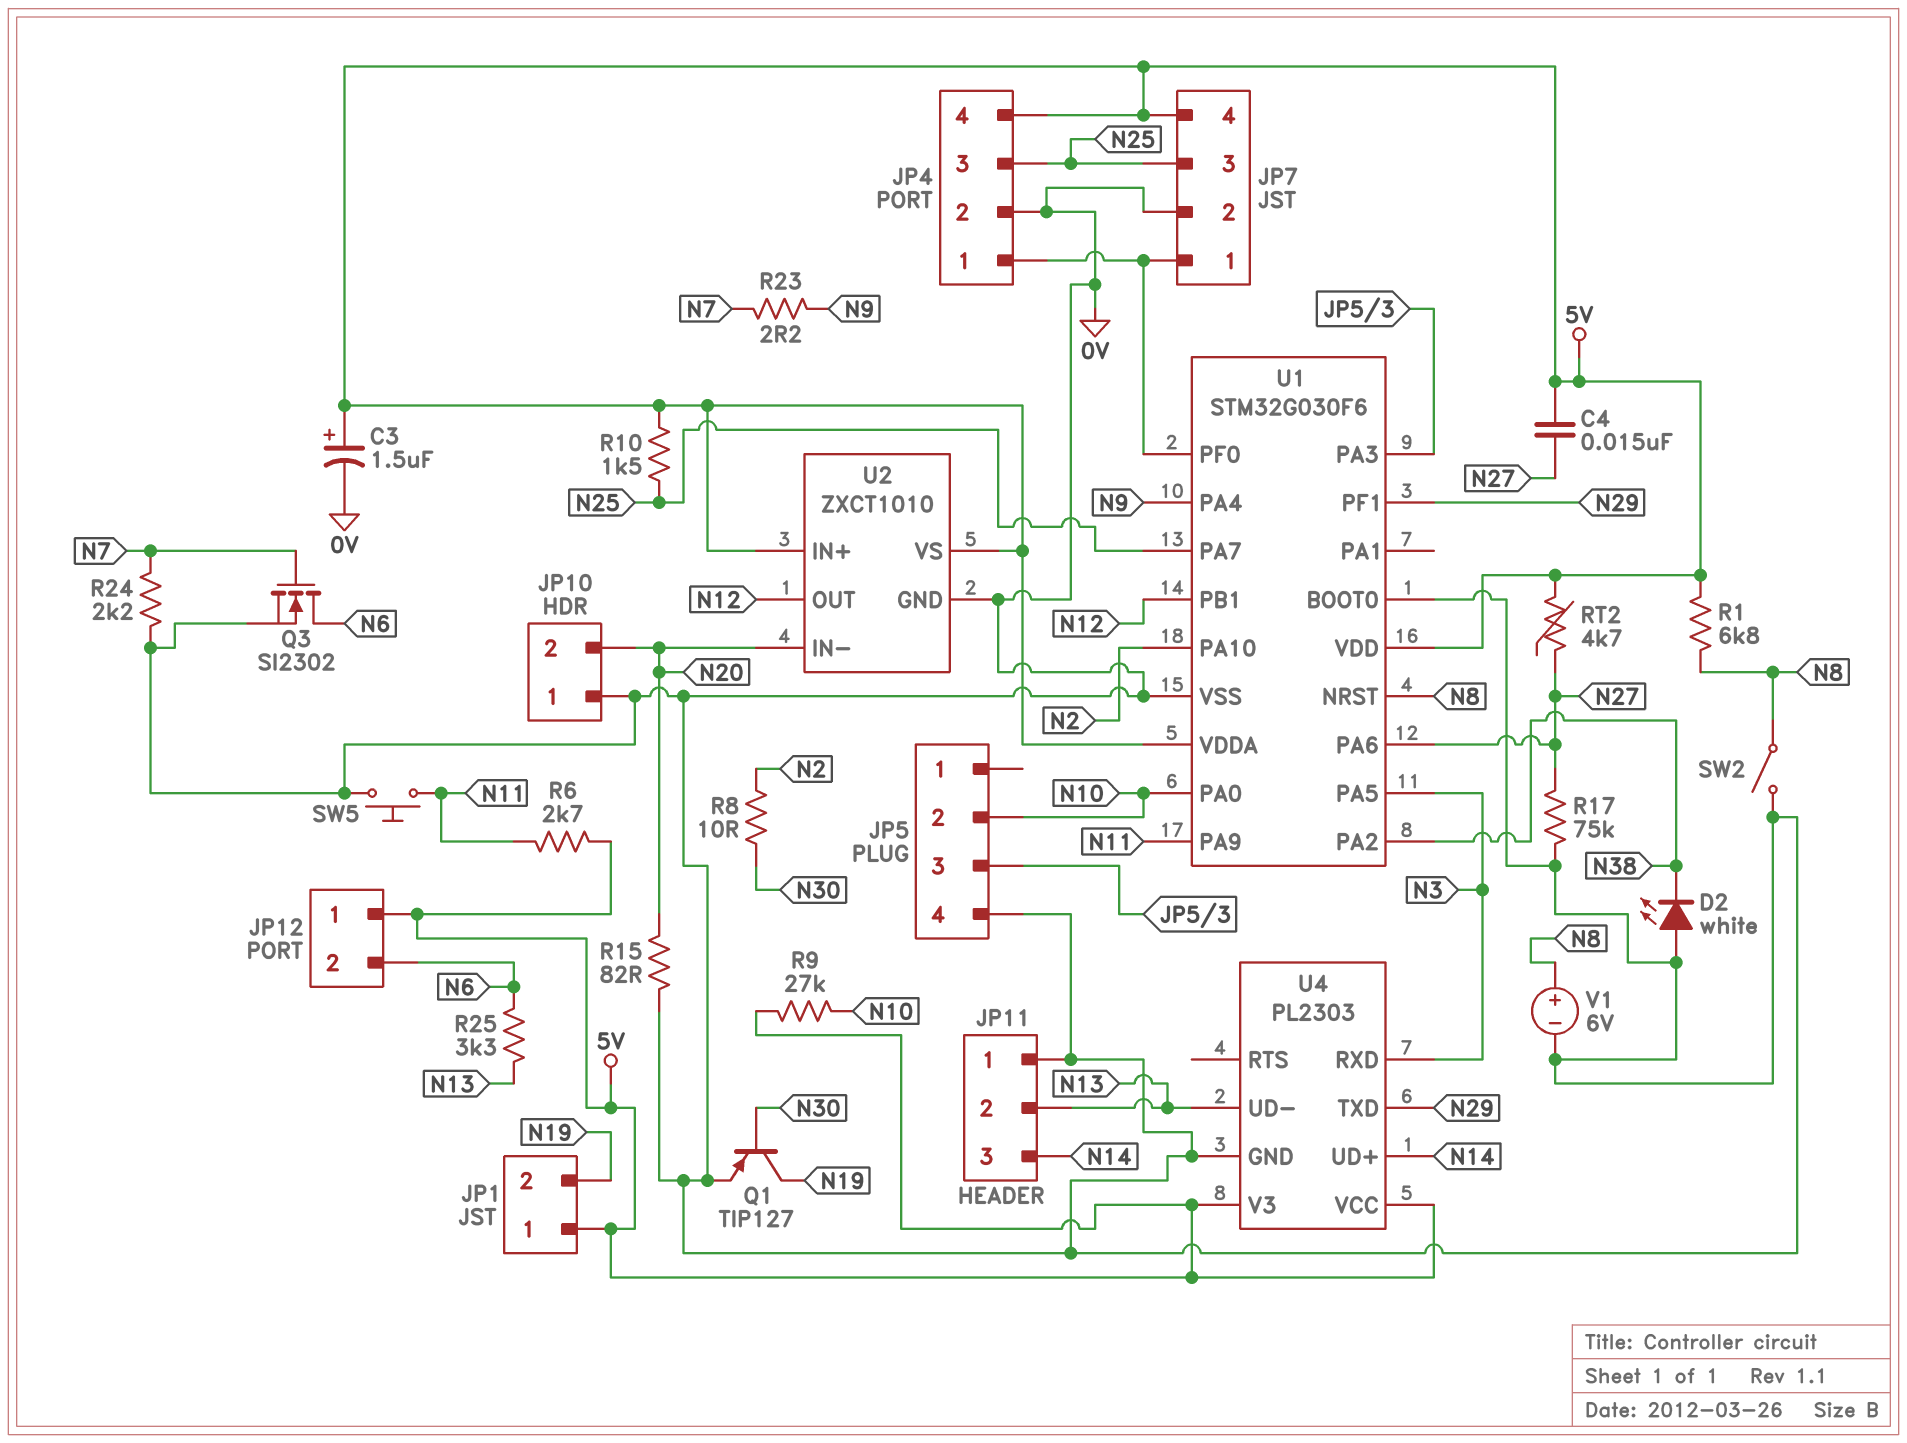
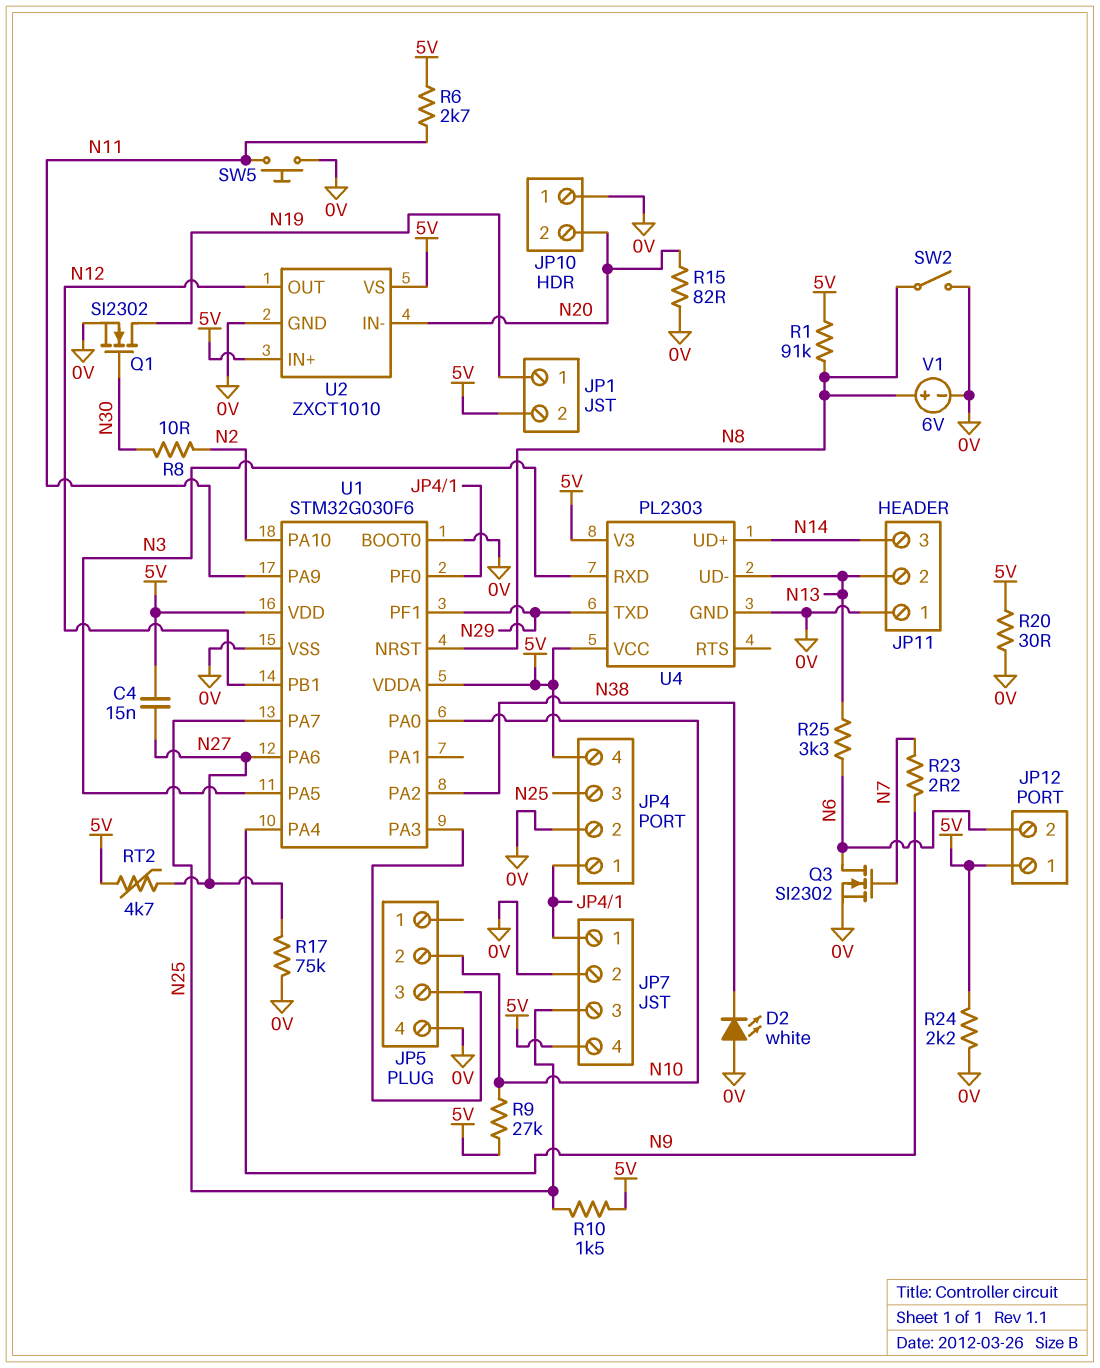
C3: 1.5uF (plus 5V, minus 0V) -> none
JP1 pin 1: 5V -> N19
JP1 pin 2: N19 -> 5V
Q1: PNP TIP127 (B N30, C N19, E 0V) -> NMOS SI2302 (G N30, D N19, S 0V)
R1: 6.8k (5V, N8) -> 91k (5V, N8)
R20: none -> 30 (0V, 5V)
R24: 2.2k (0V, N7) -> 2.2k (0V, 5V)

